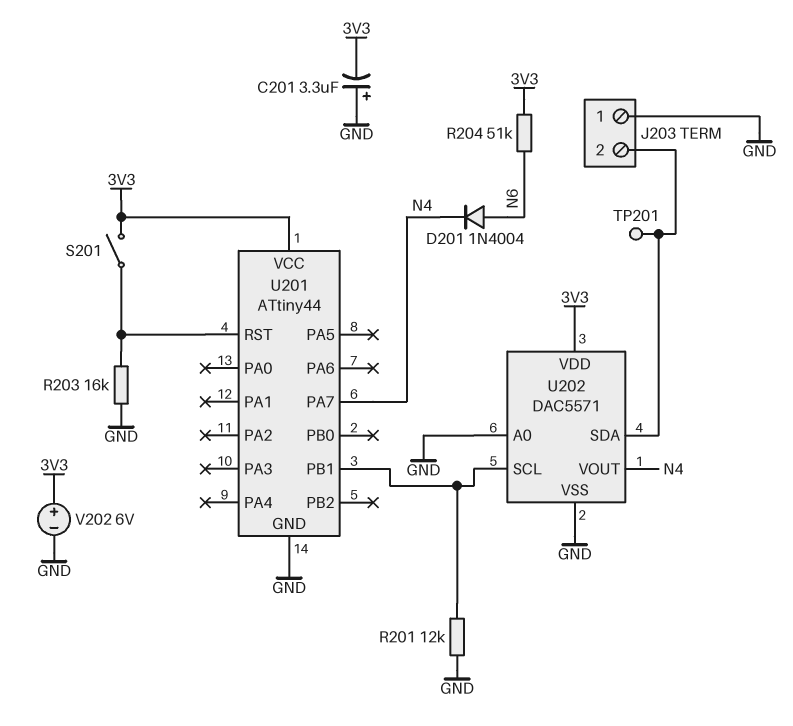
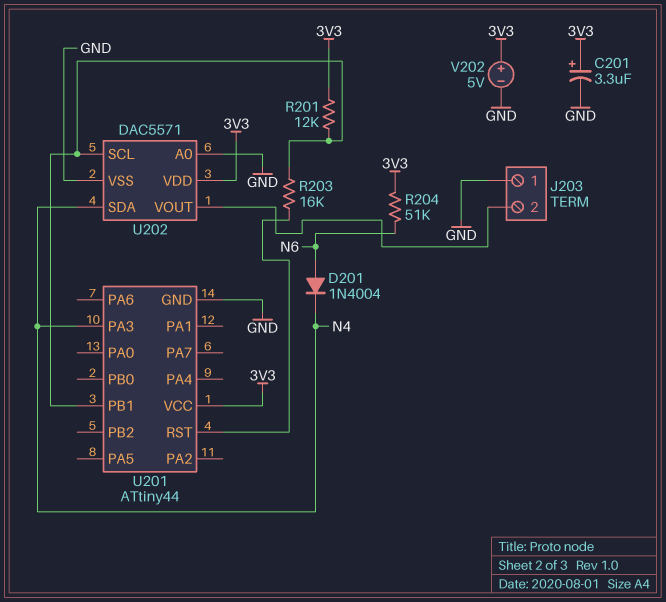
C201: 3.3uF (plus GND, minus 3V3) -> 3.3uF (plus 3V3, minus GND)
R201: 12k (GND, U201/PB1) -> 12k (3V3, U201/PB1)
R203: 16k (GND, U201/RST) -> 16k (U201/PB1, U201/RST)
S201: switch (3V3, U201/RST) -> none
TP201: test point (J203/2) -> none
U201 pin PA3: none -> N4
U201 pin PA7: N4 -> none
U202 pin SDA: J203/2 -> N4
U202 pin VOUT: N4 -> J203/2
V202: 6V (plus 3V3, minus GND) -> 5V (plus 3V3, minus GND)

